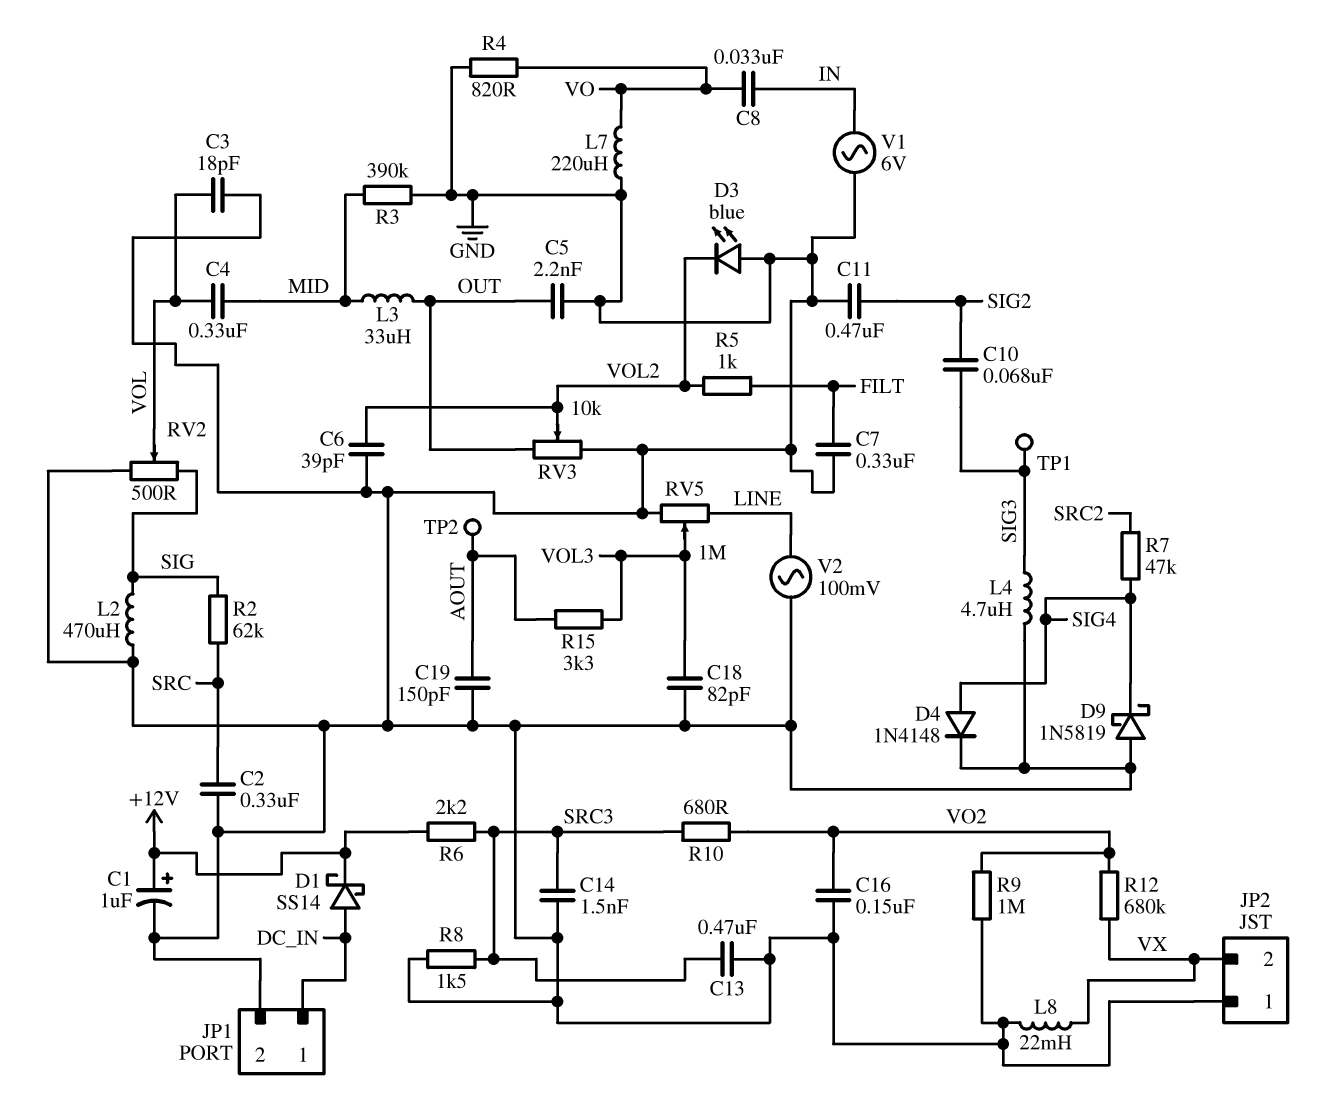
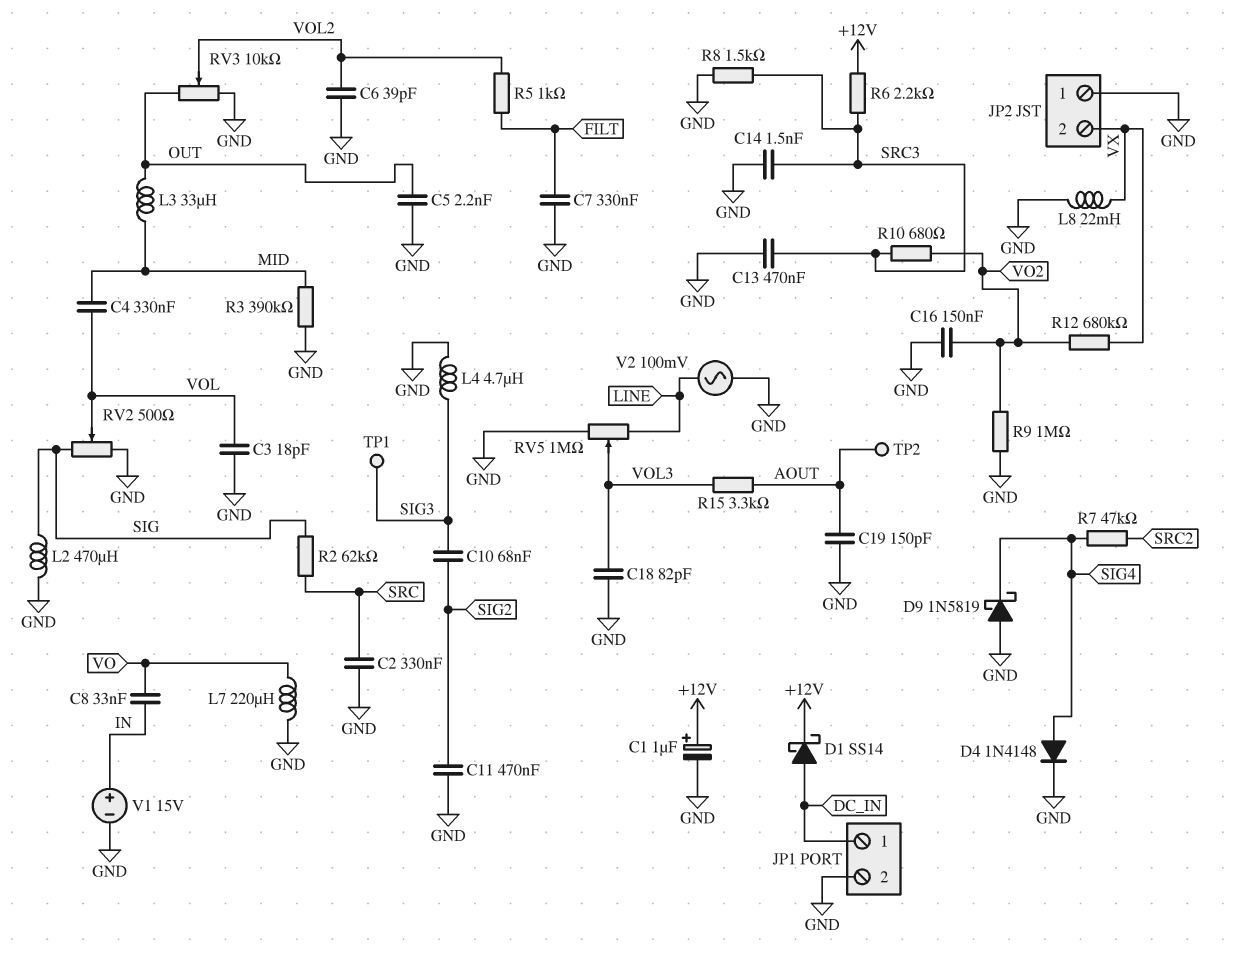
D3: LED blue (A GND, K VOL2) -> none
R4: 820 (GND, VO) -> none
V1: AC 6V (GND, IN) -> 15V (plus IN, minus GND)

